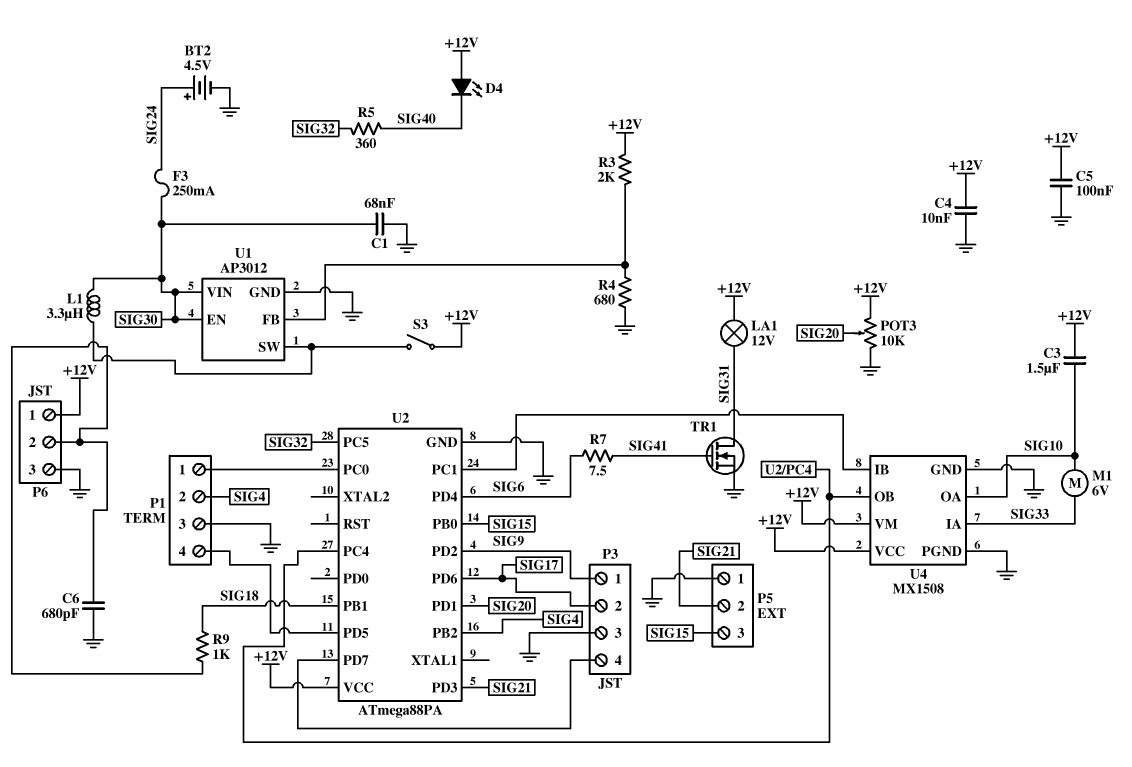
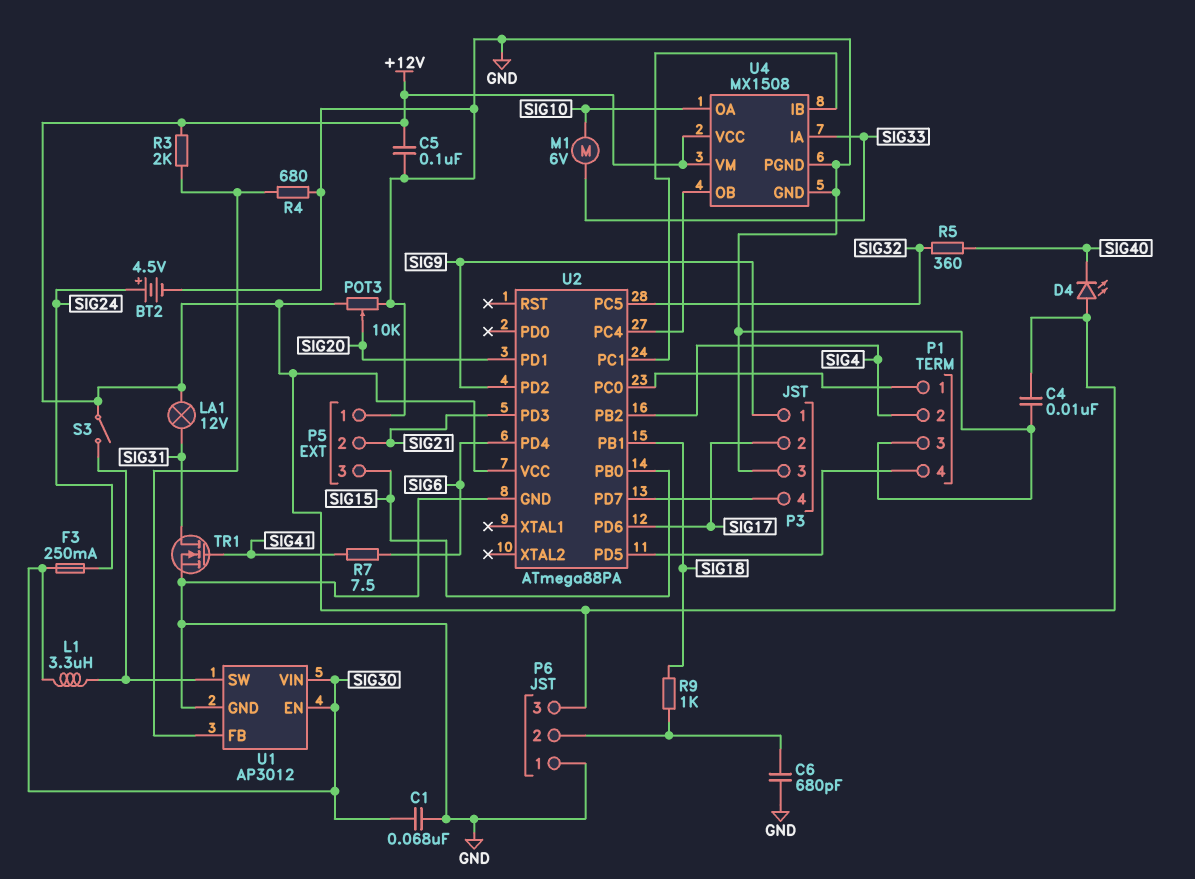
C3: 1.5uF (+12V, SIG10) -> none
P6 pin 1: +12V -> GND
P6 pin 3: GND -> +12V

